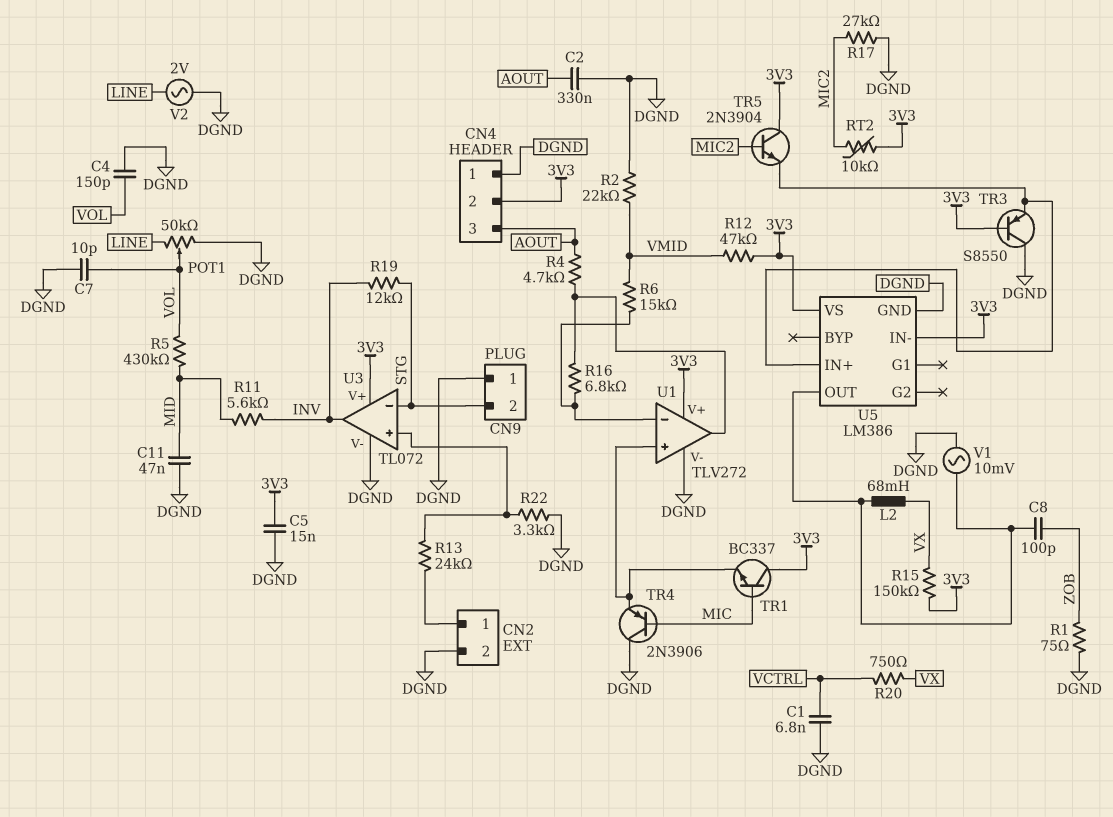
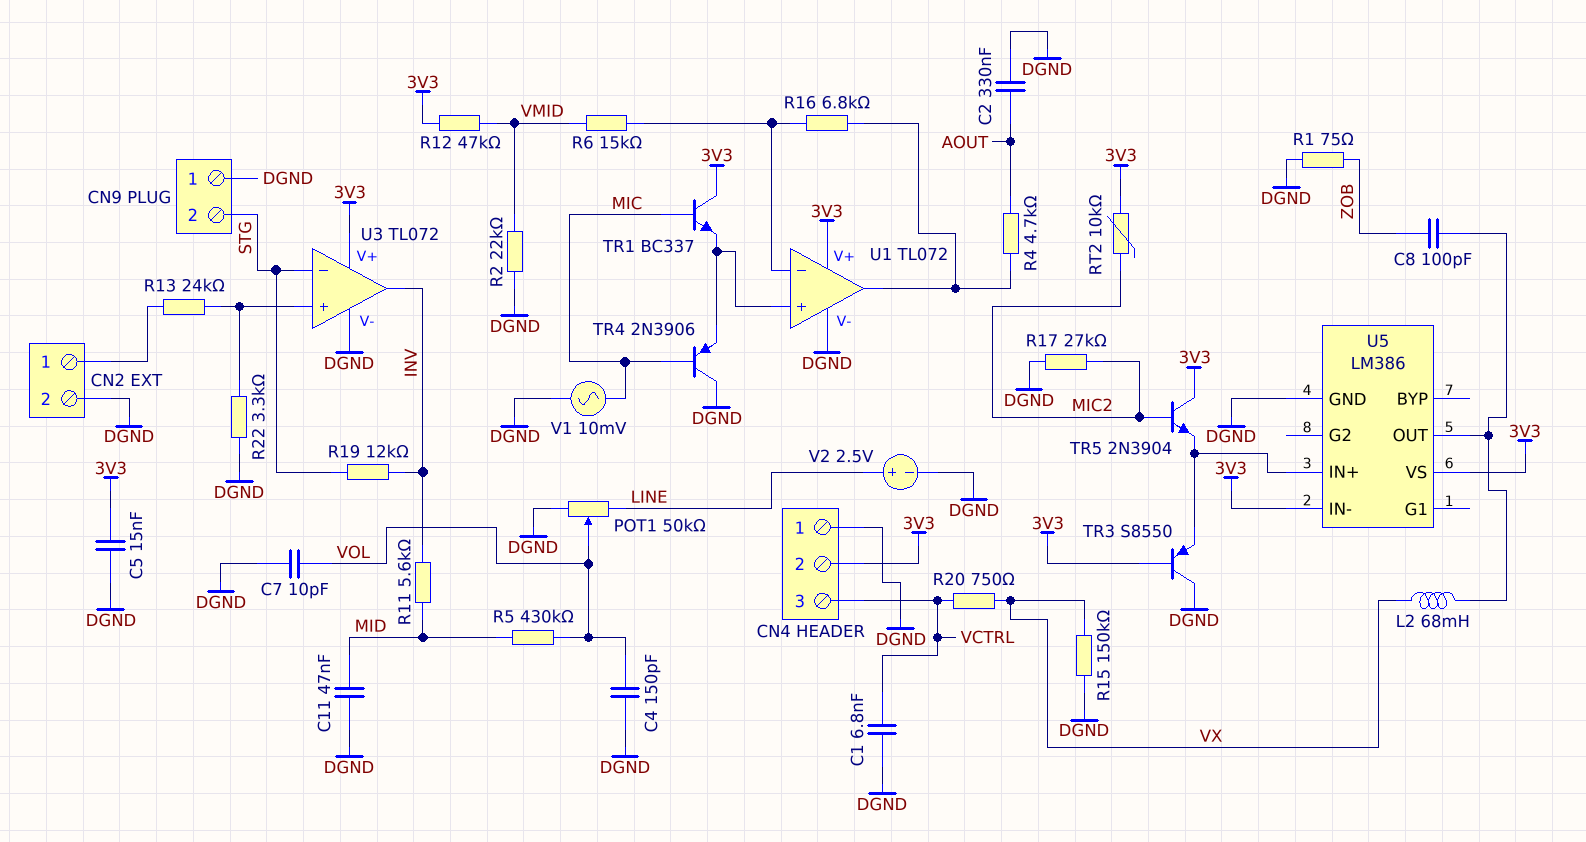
CN4 pin 3: AOUT -> VCTRL
R15: 150k (3V3, VX) -> 150k (DGND, VX)
U1: TLV272 -> TL072
V1: AC 10mV (DGND, U5/OUT) -> AC 10mV (DGND, MIC)
V2: AC 2V (DGND, LINE) -> 2.5V (plus LINE, minus DGND)

